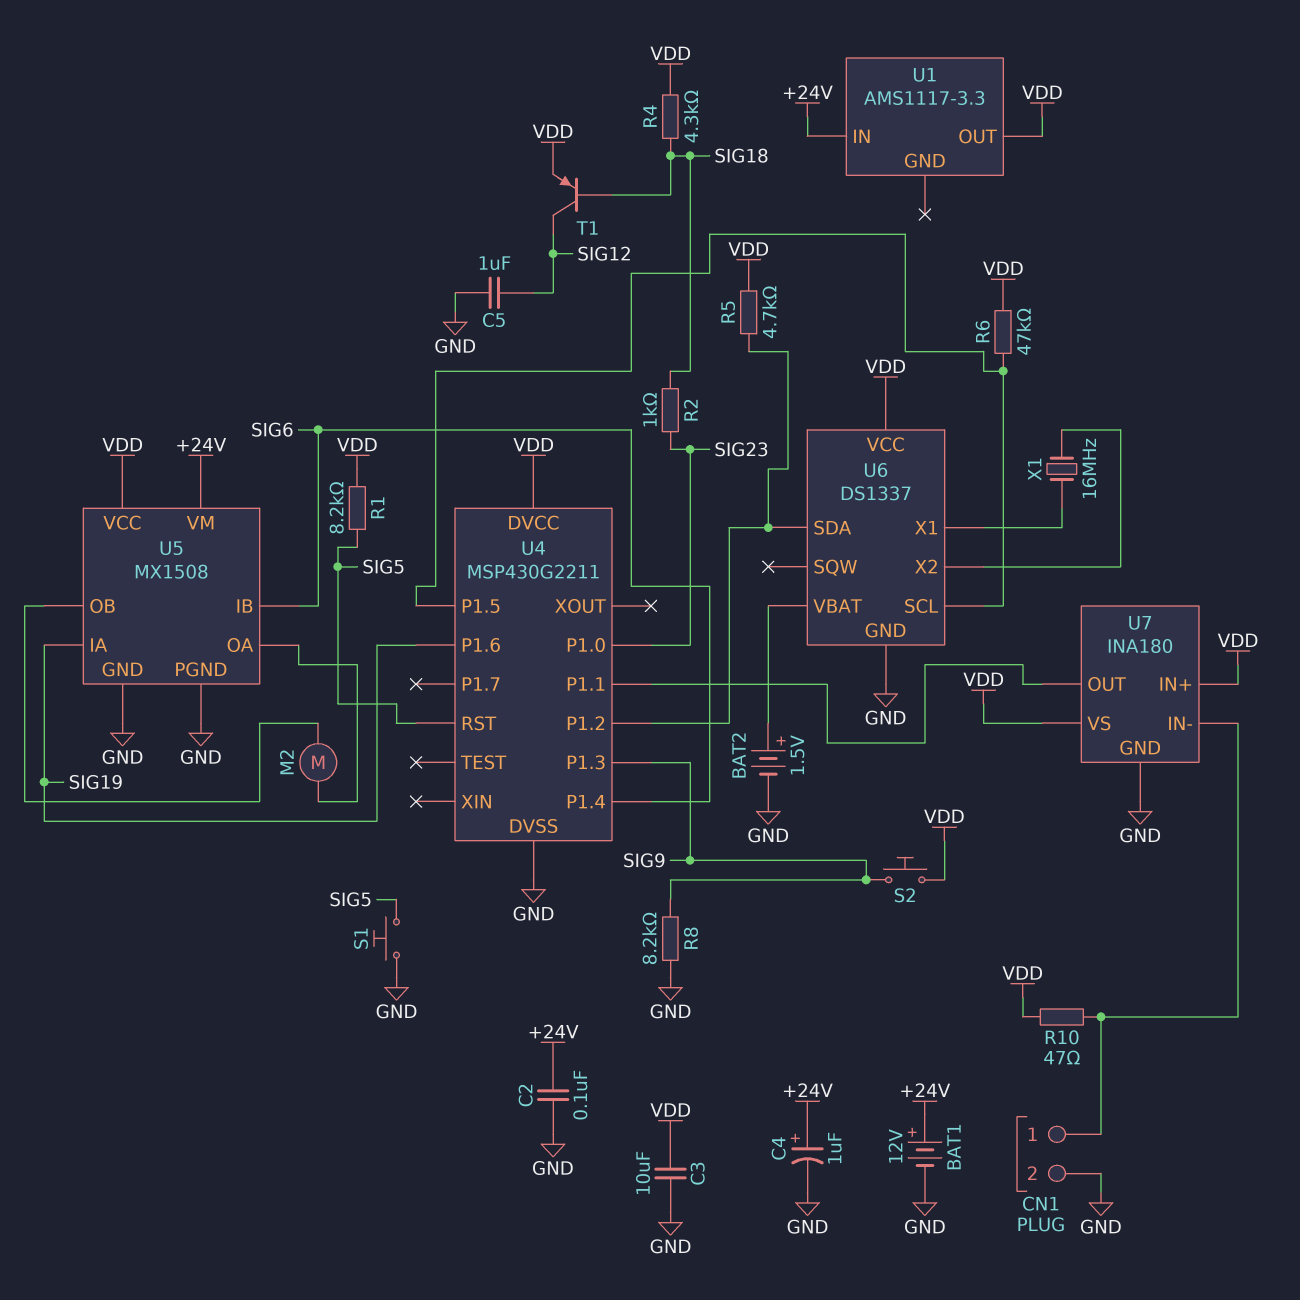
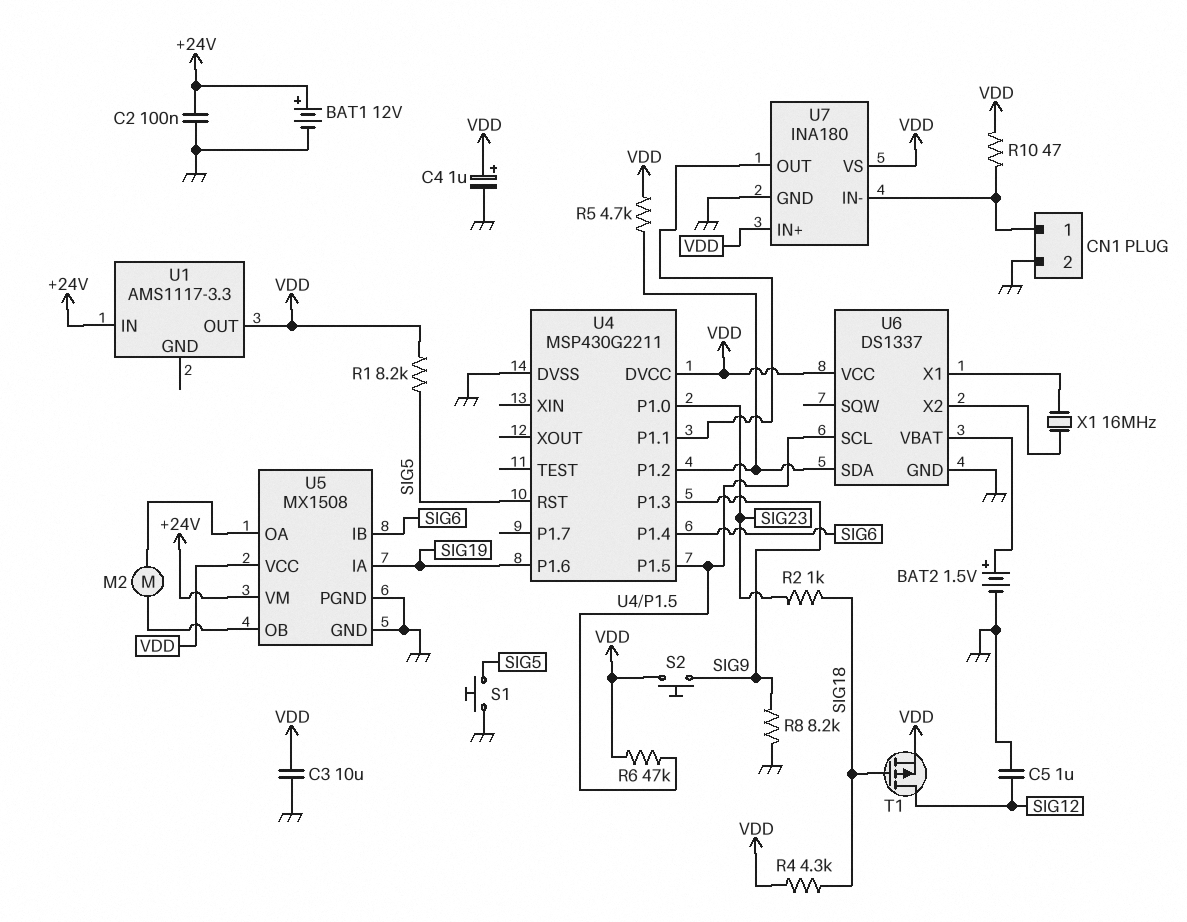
C4: 1uF (plus +24V, minus GND) -> 1uF (plus VDD, minus GND)
T1: PNP (B SIG18, C SIG12, E VDD) -> PMOS (G SIG18, D SIG12, S VDD)

